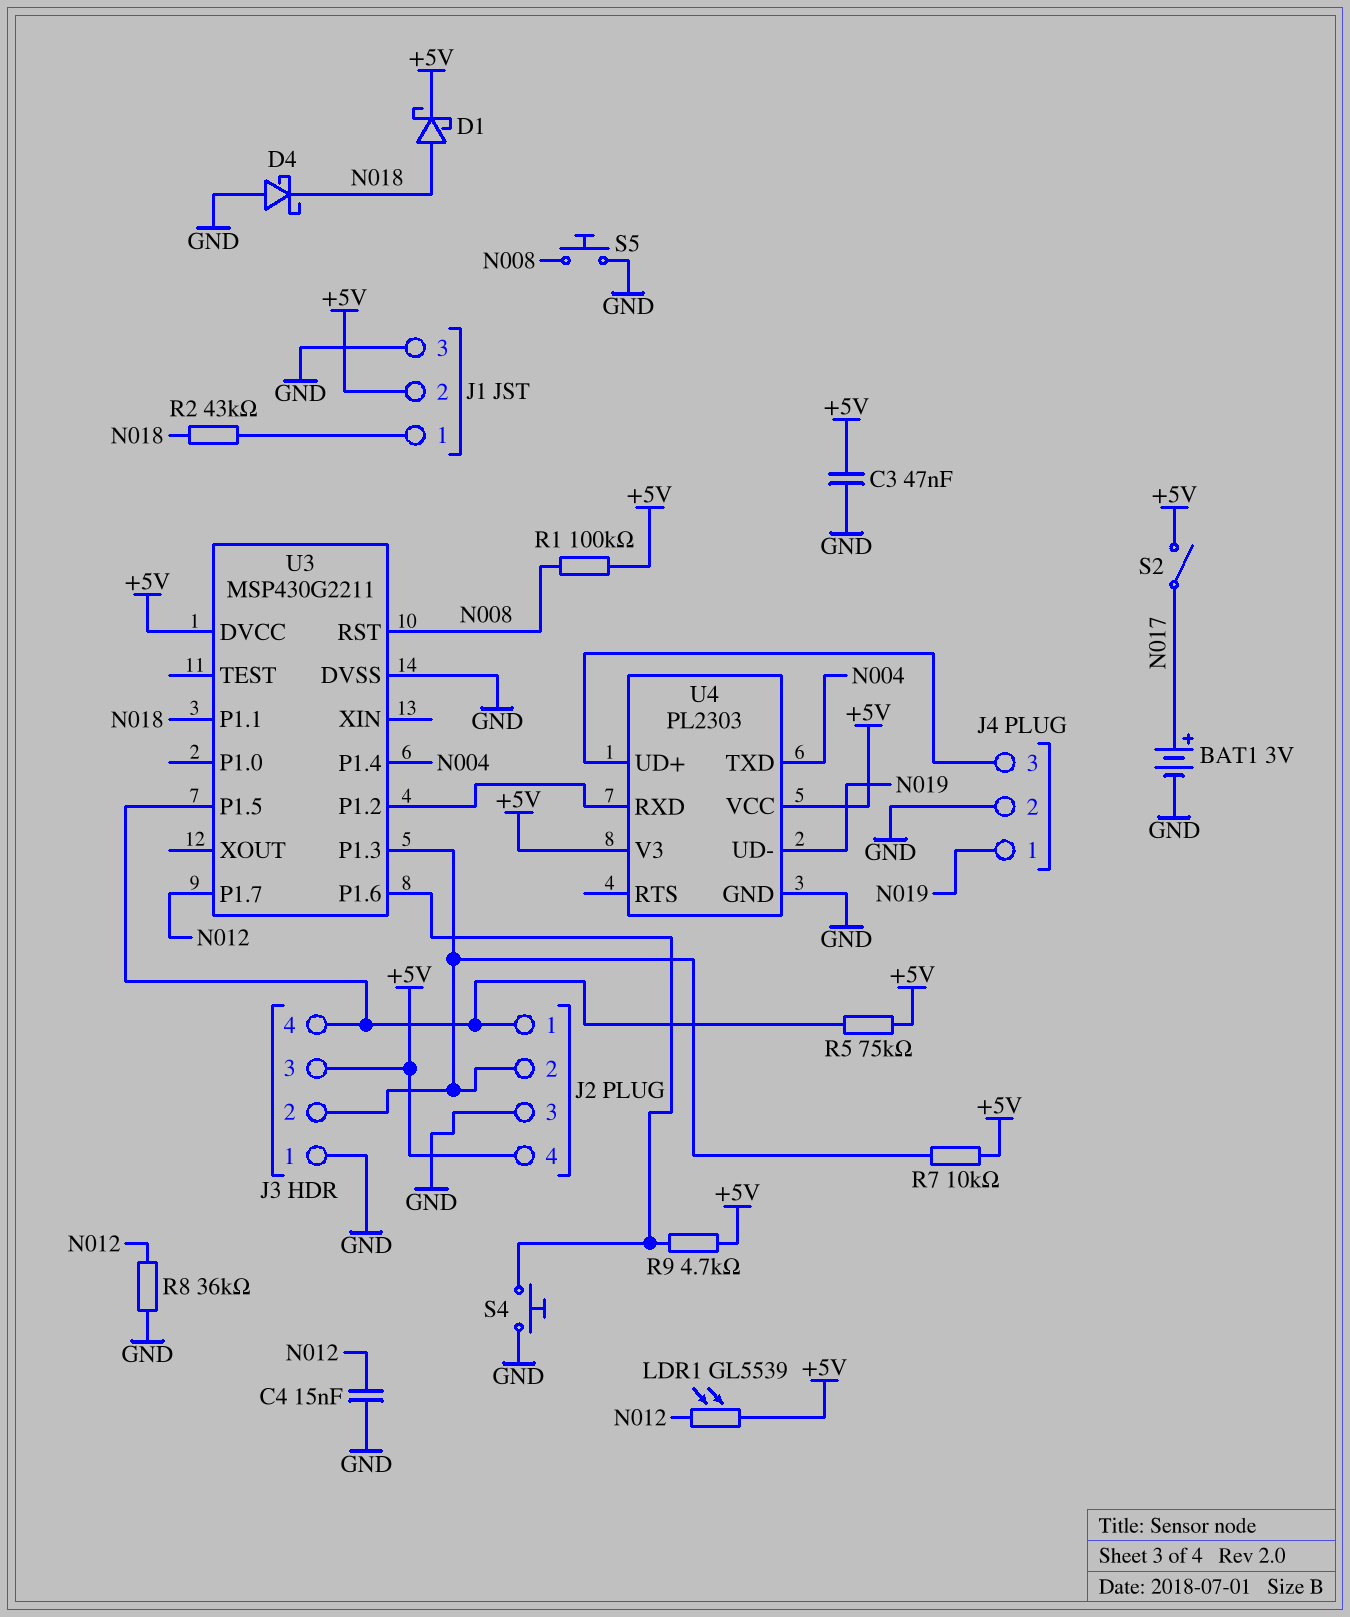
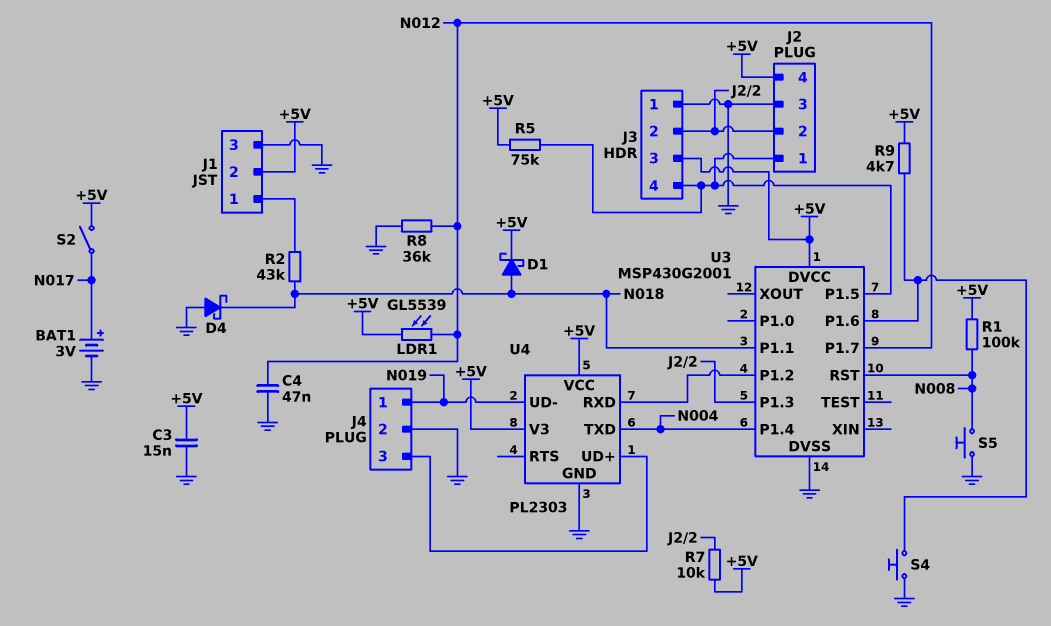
C3: 47nF (+5V, GND) -> 15nF (+5V, GND)
C4: 15nF (GND, N012) -> 47nF (GND, N012)
U3: MSP430G2211 -> MSP430G2001

